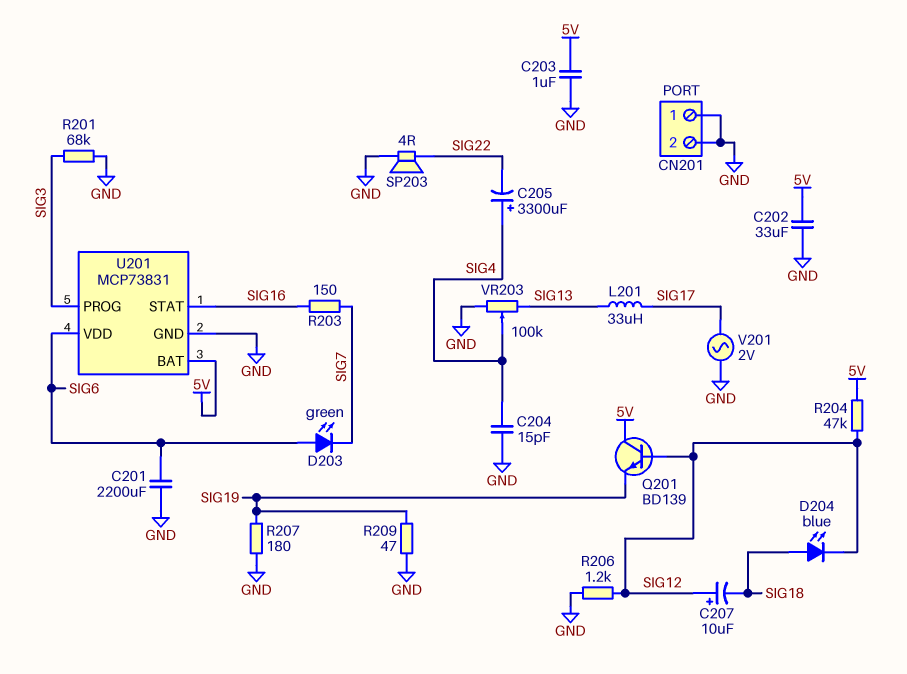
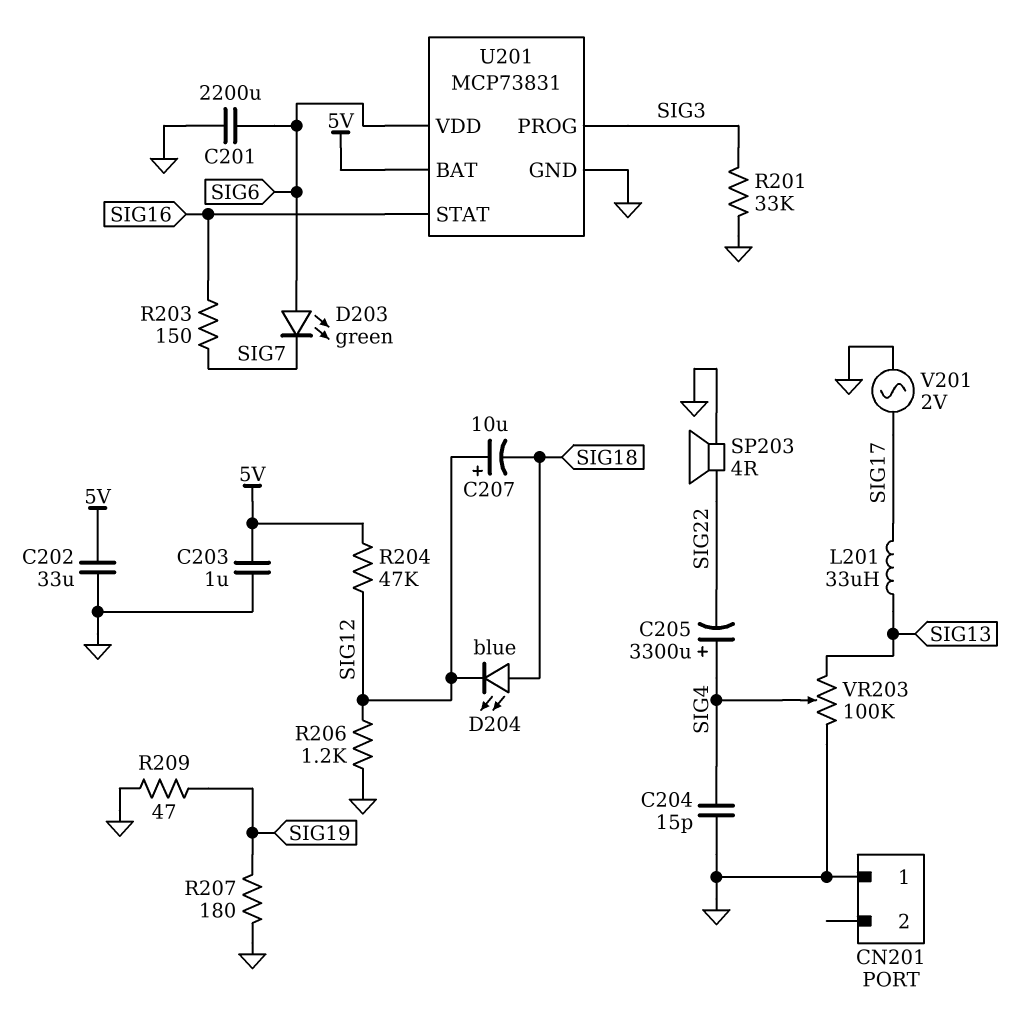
CN201 pin 2: GND -> none
Q201: NPN BD139 (B SIG12, C 5V, E SIG19) -> none
R201: 68k (GND, SIG3) -> 33k (GND, SIG3)

